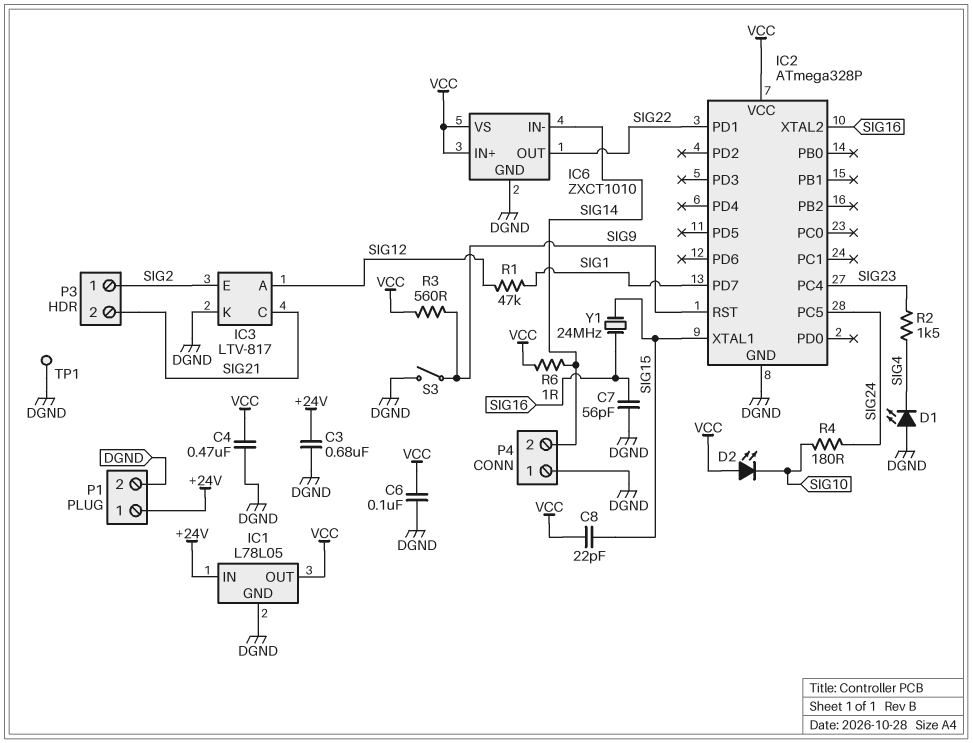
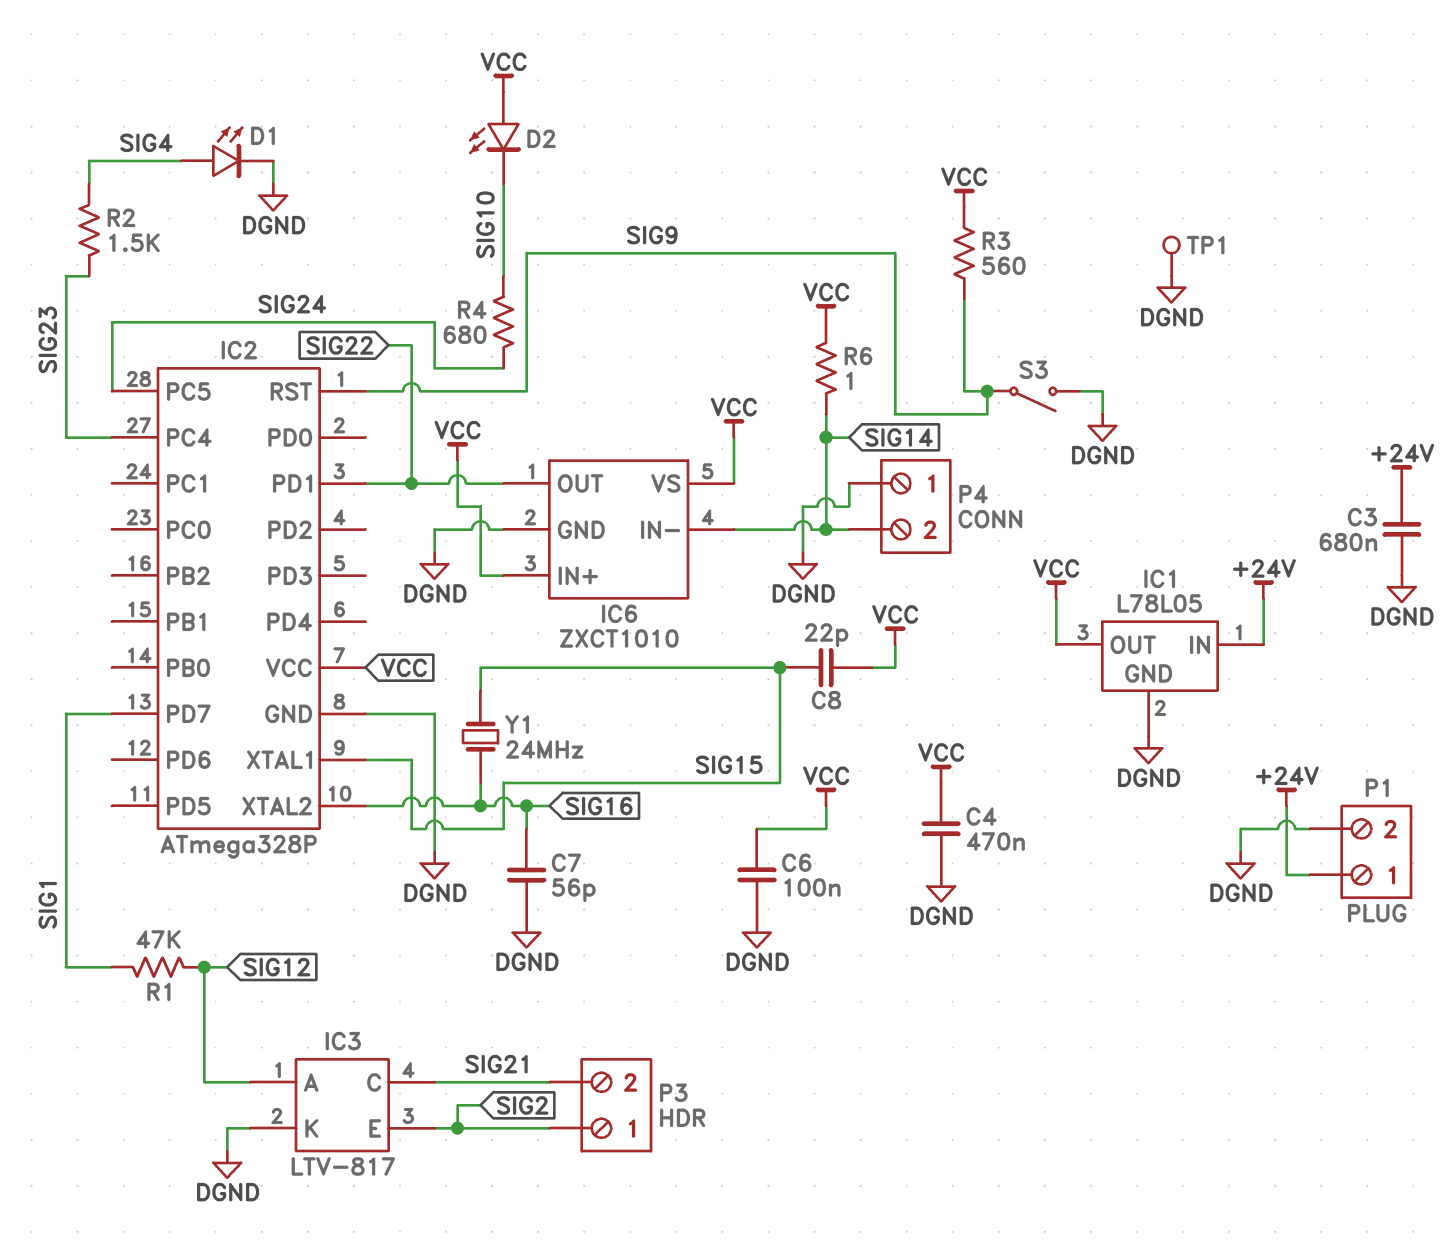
D1: LED (A DGND, K SIG4) -> LED (A SIG4, K DGND)
R4: 180 (SIG10, SIG24) -> 680 (SIG10, SIG24)

